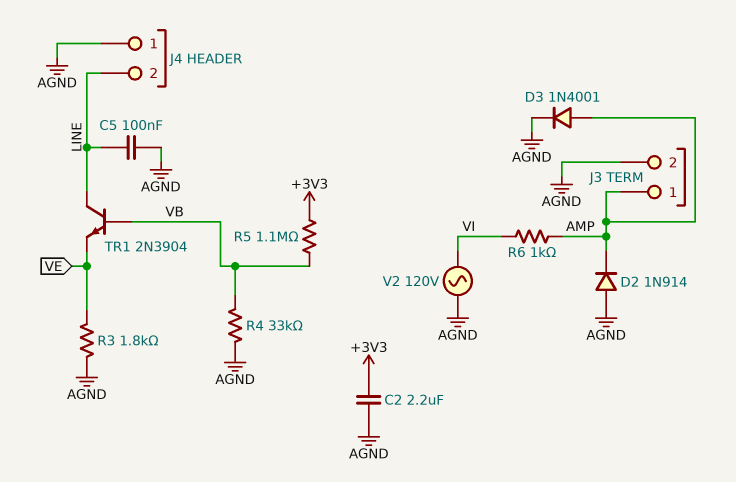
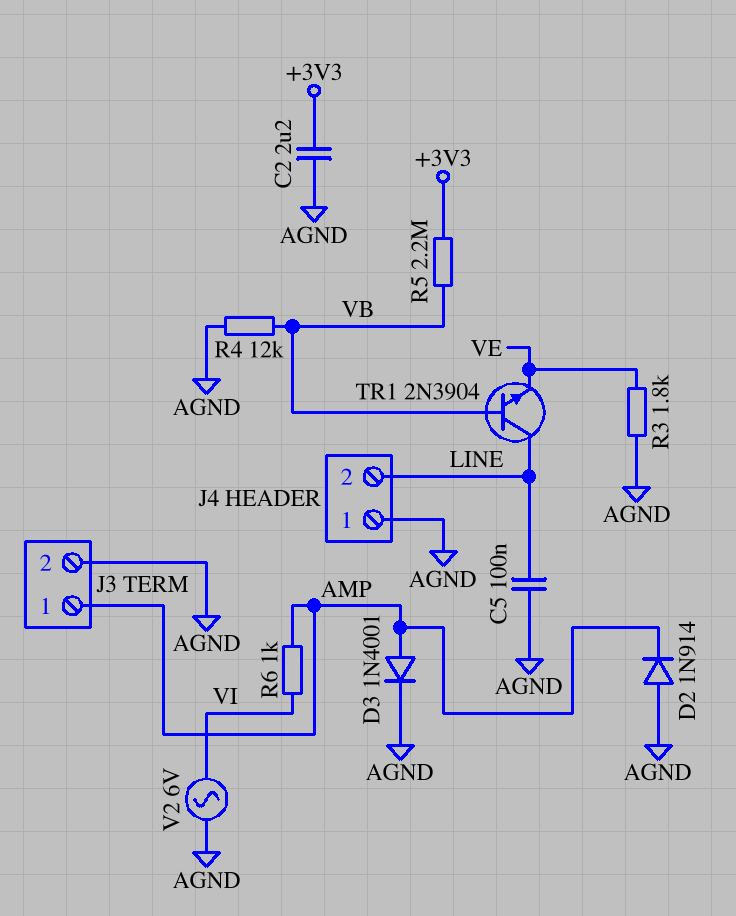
R4: 33k (AGND, VB) -> 12k (AGND, VB)
R5: 1.1M (+3V3, VB) -> 2.2M (+3V3, VB)
V2: AC 120V (AGND, VI) -> AC 6V (AGND, VI)

